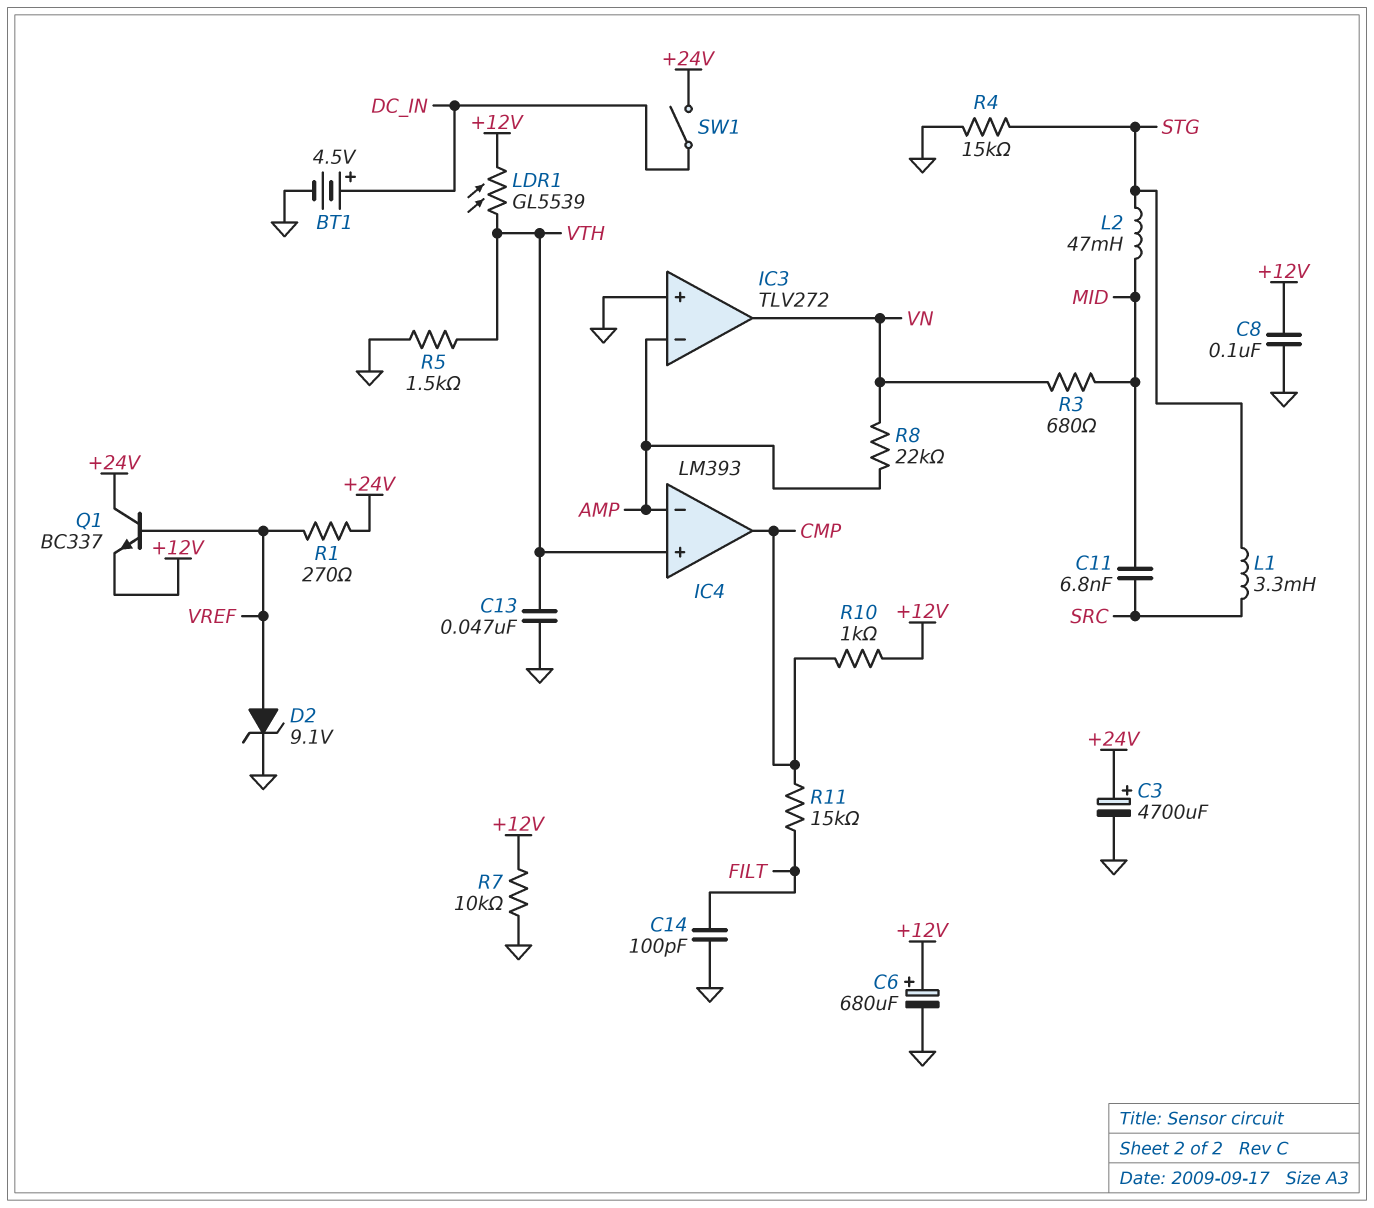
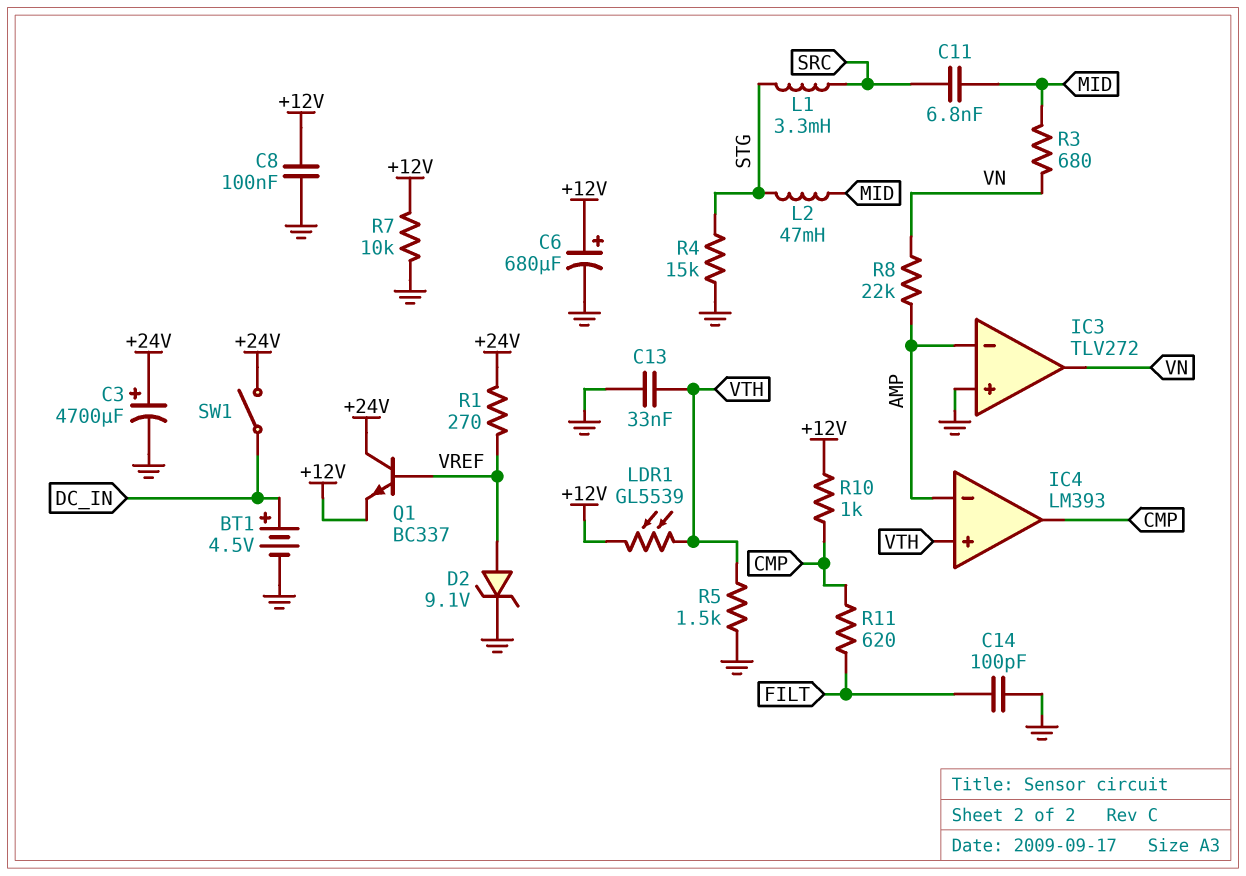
C13: 47nF (GND, VTH) -> 33nF (GND, VTH)
R11: 15k (CMP, FILT) -> 620 (CMP, FILT)

